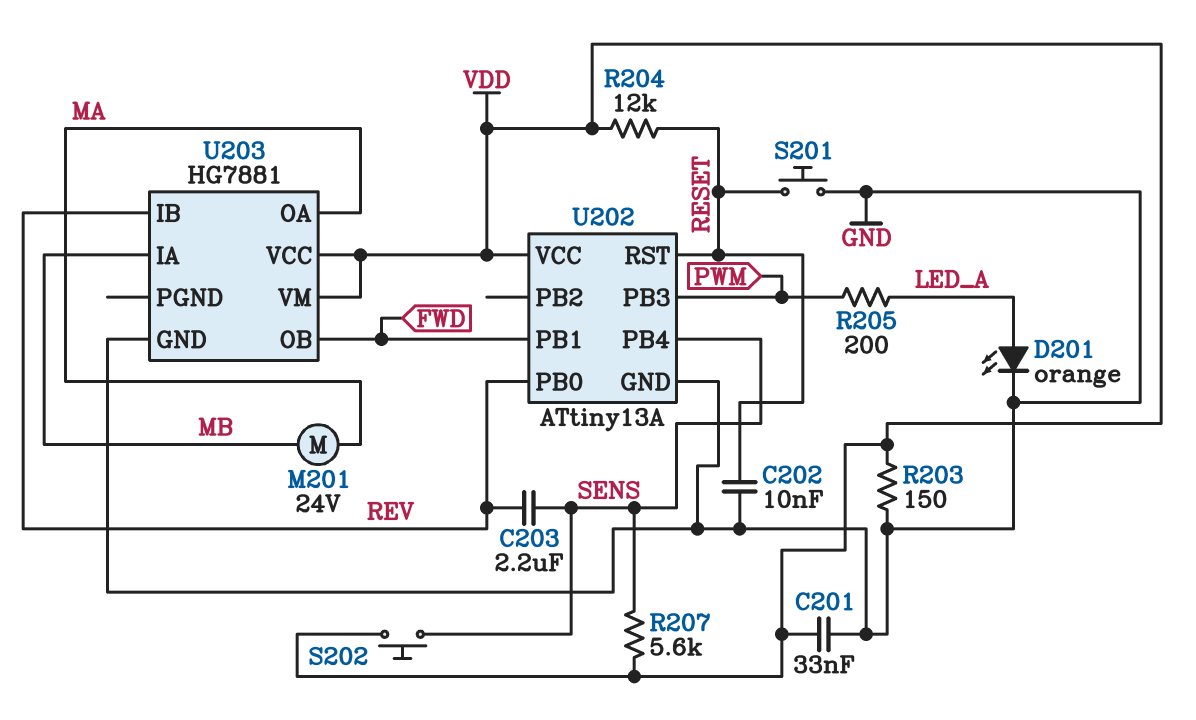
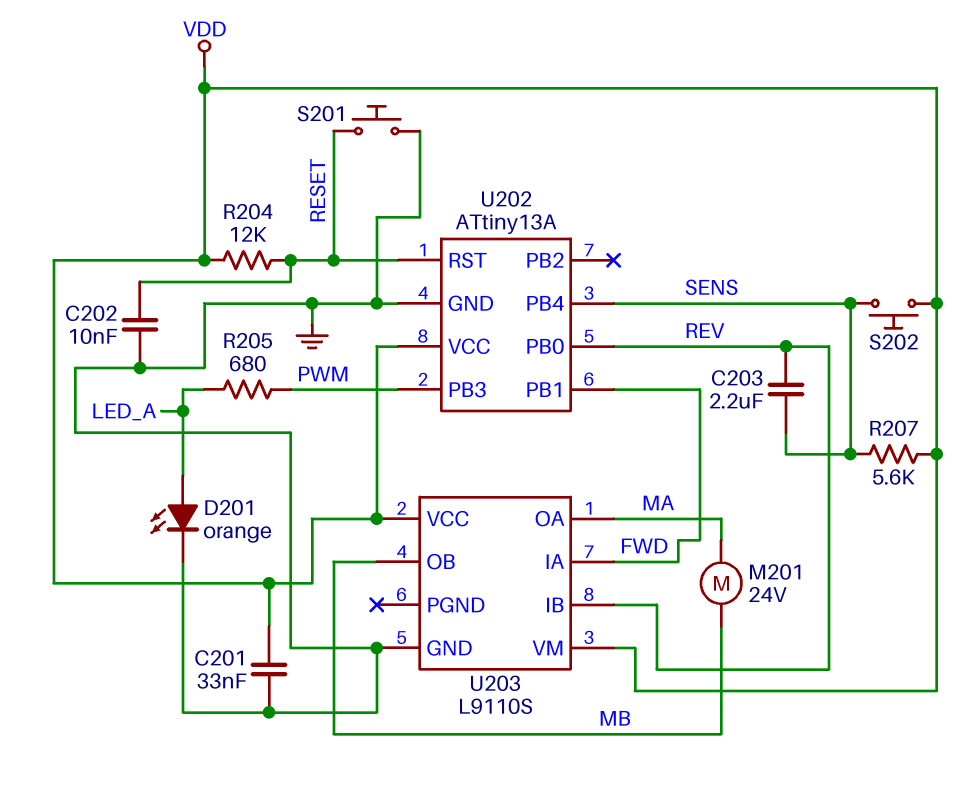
R203: 150 (GND, VDD) -> none
R205: 200 (LED_A, PWM) -> 680 (LED_A, PWM)
U203: HG7881 -> L9110S
U203 pin IA: MB -> FWD
U203 pin OB: FWD -> MB

